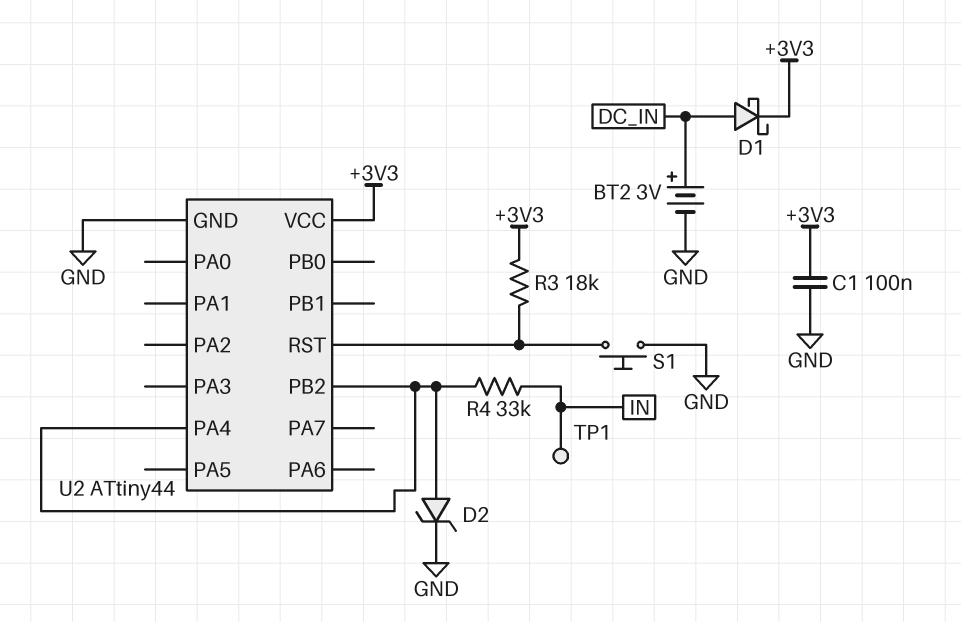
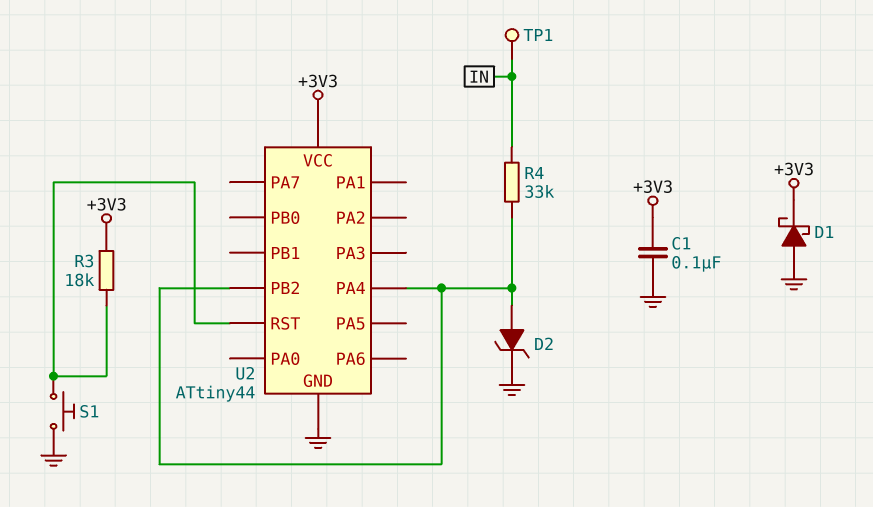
BT2: 3V (plus DC_IN, minus GND) -> none
D1: schottky (A DC_IN, K +3V3) -> schottky (A GND, K +3V3)

